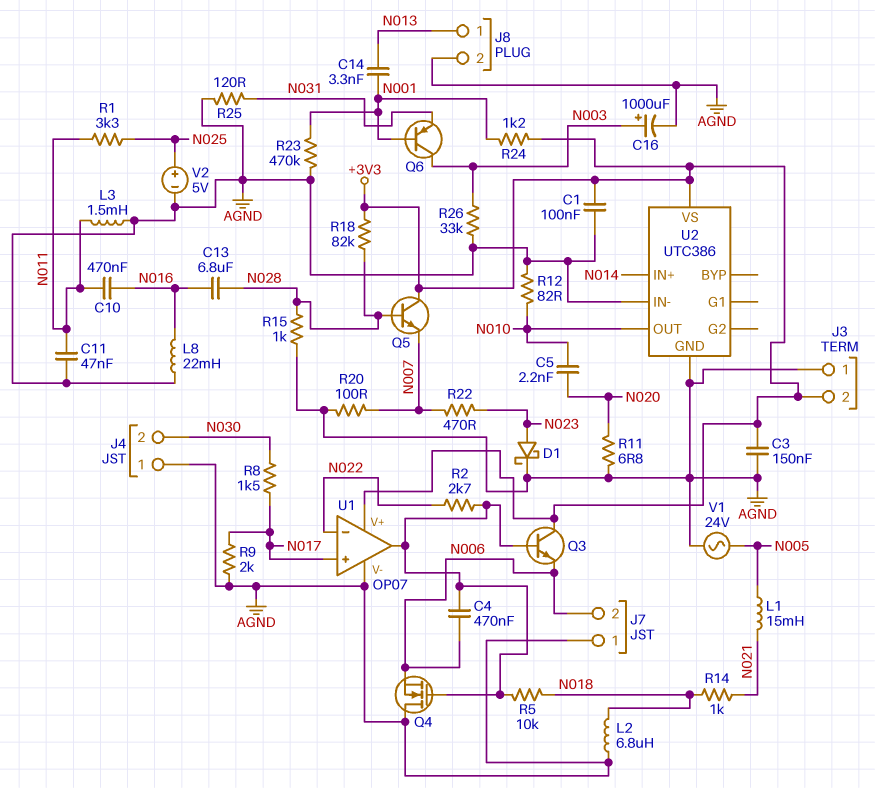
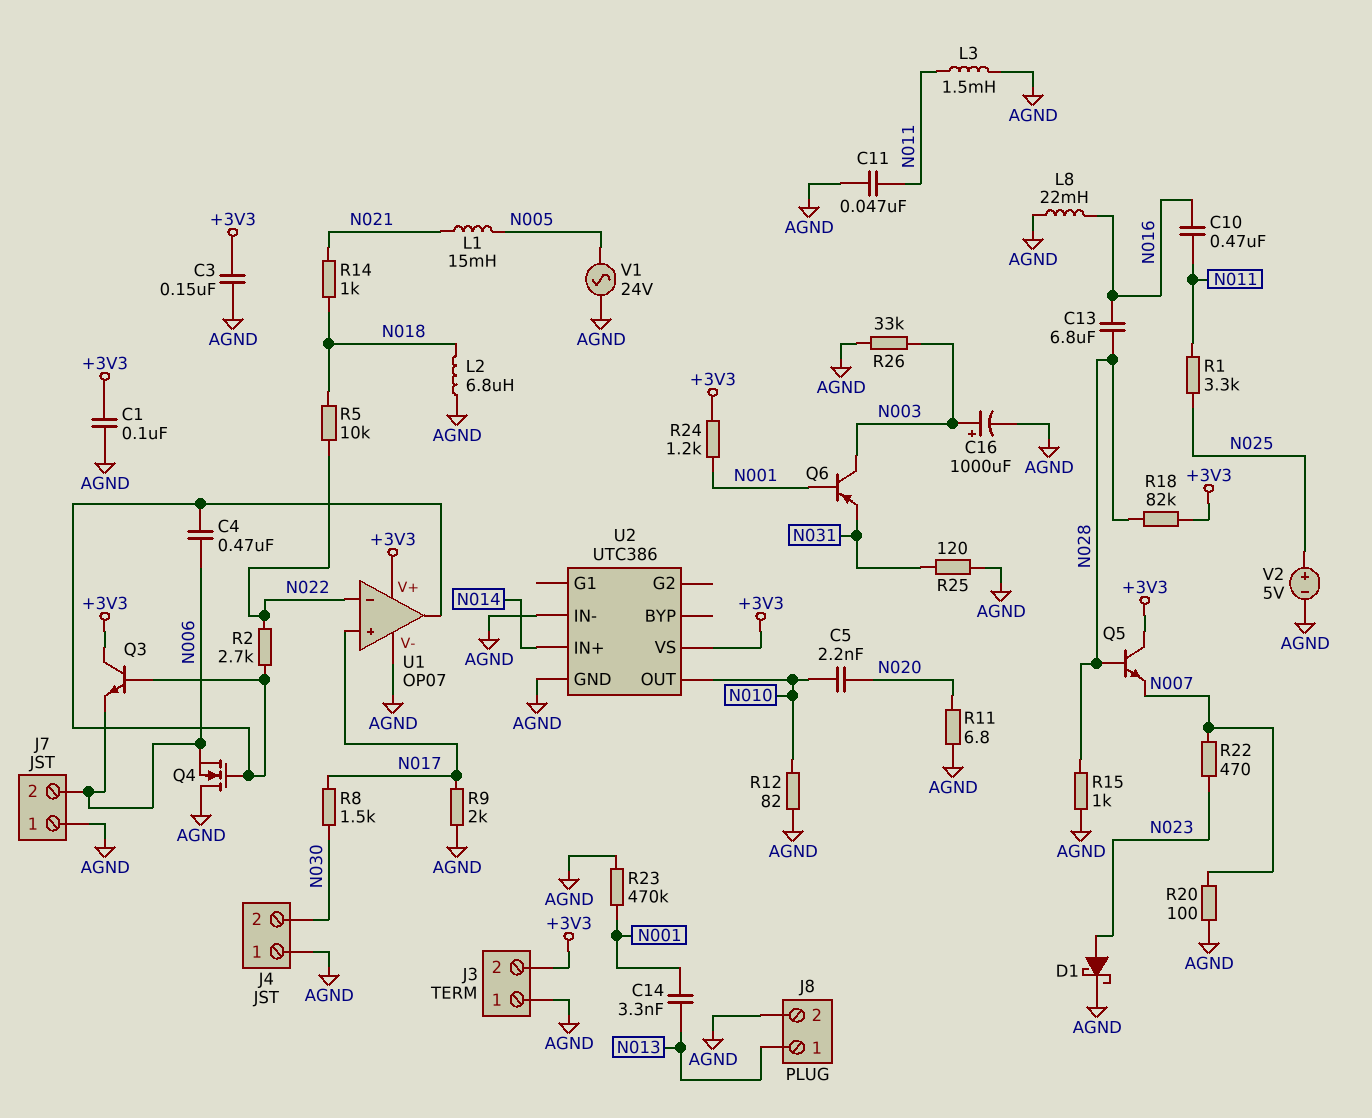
R5: 10k (N018, U1/out) -> 10k (N018, N022)

